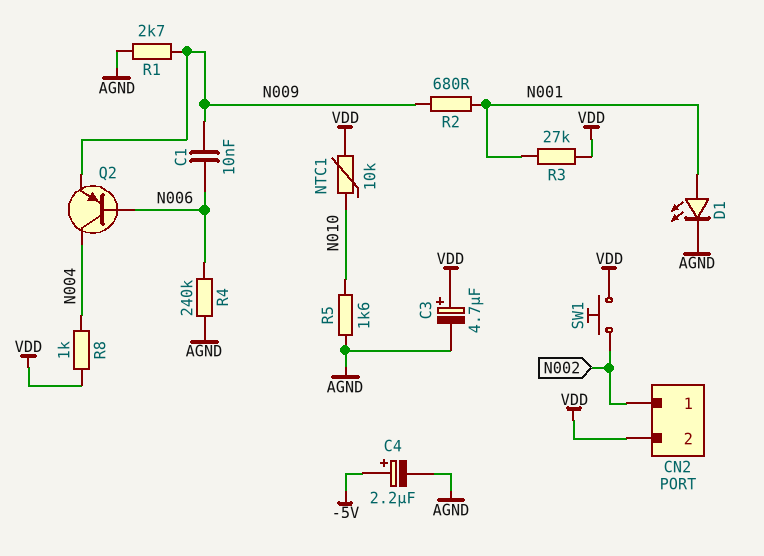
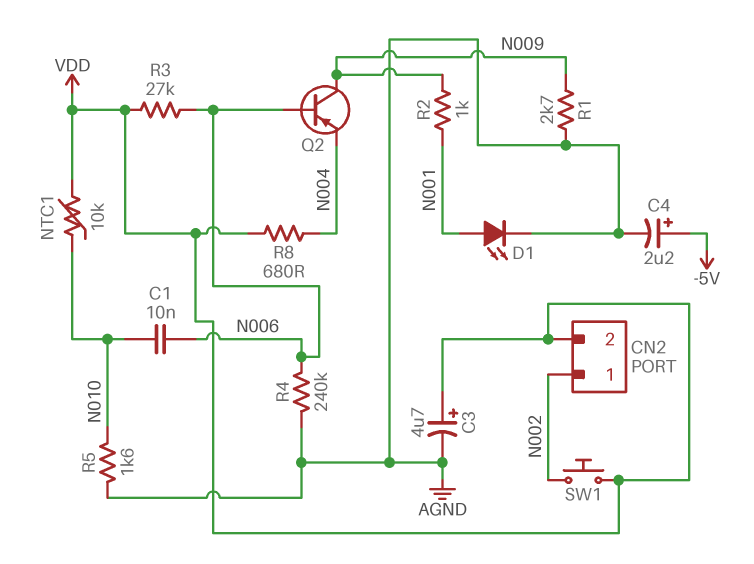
C1: 10nF (N006, N009) -> 10nF (N006, N010)
Q2: PNP (B N006, C N004, E N009) -> PNP (B N006, C N009, E N004)
R2: 680 (N001, N009) -> 1k (N001, N009)
R3: 27k (N001, VDD) -> 27k (N006, VDD)
R8: 1k (N004, VDD) -> 680 (N004, VDD)

